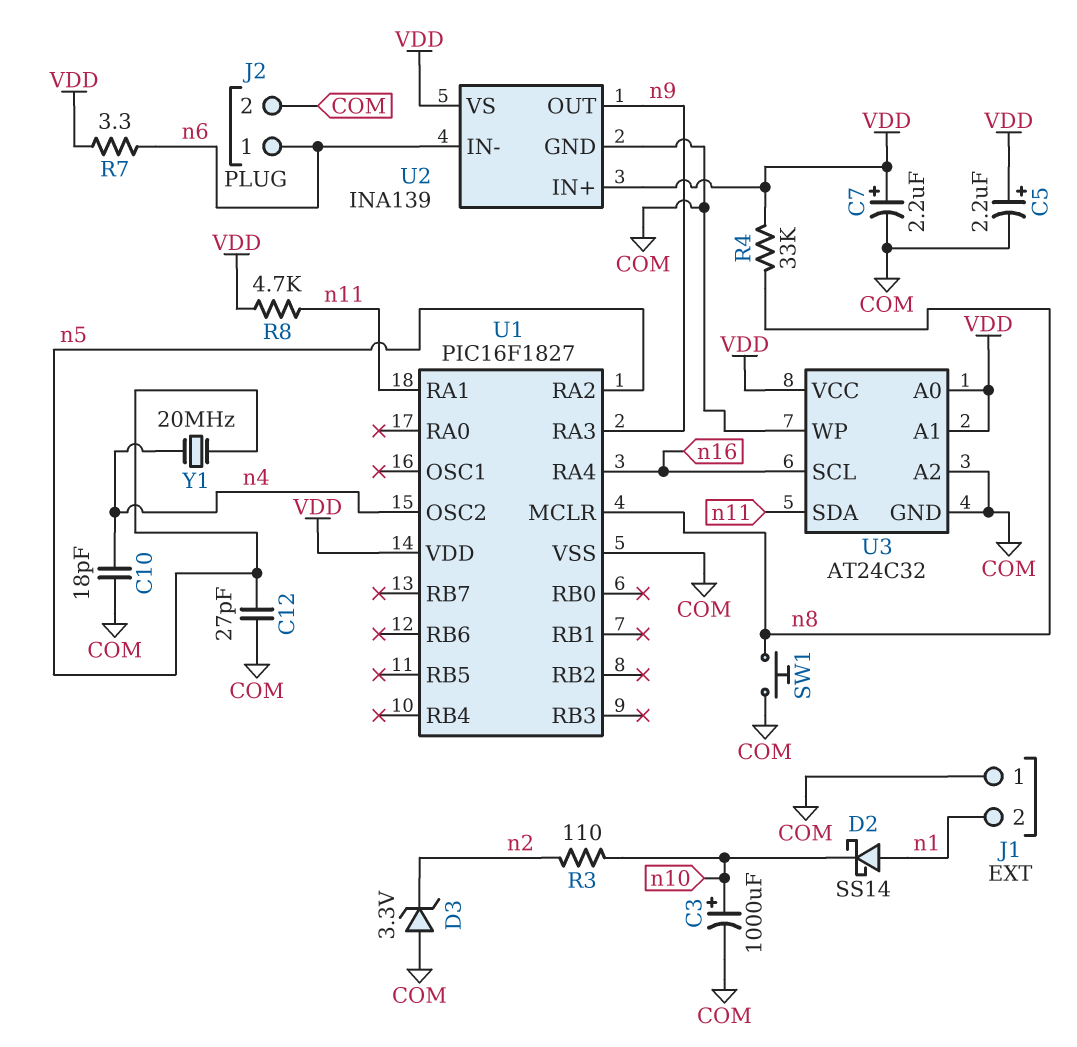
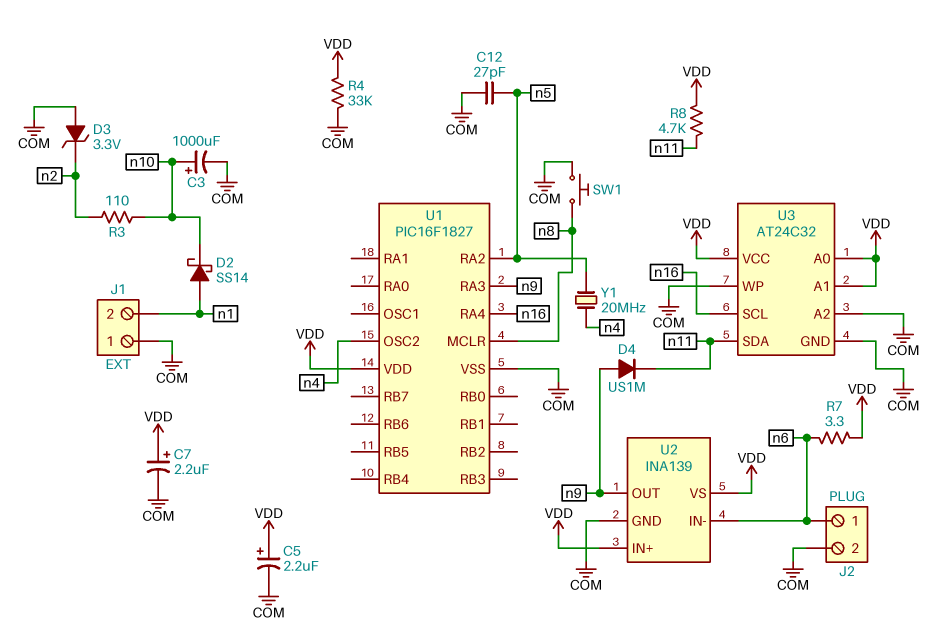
C10: 18pF (COM, n4) -> none
D4: none -> diode US1M (A n9, K n11)
R4: 33k (VDD, n8) -> 33k (COM, VDD)
U1 pin RA1: n11 -> none

